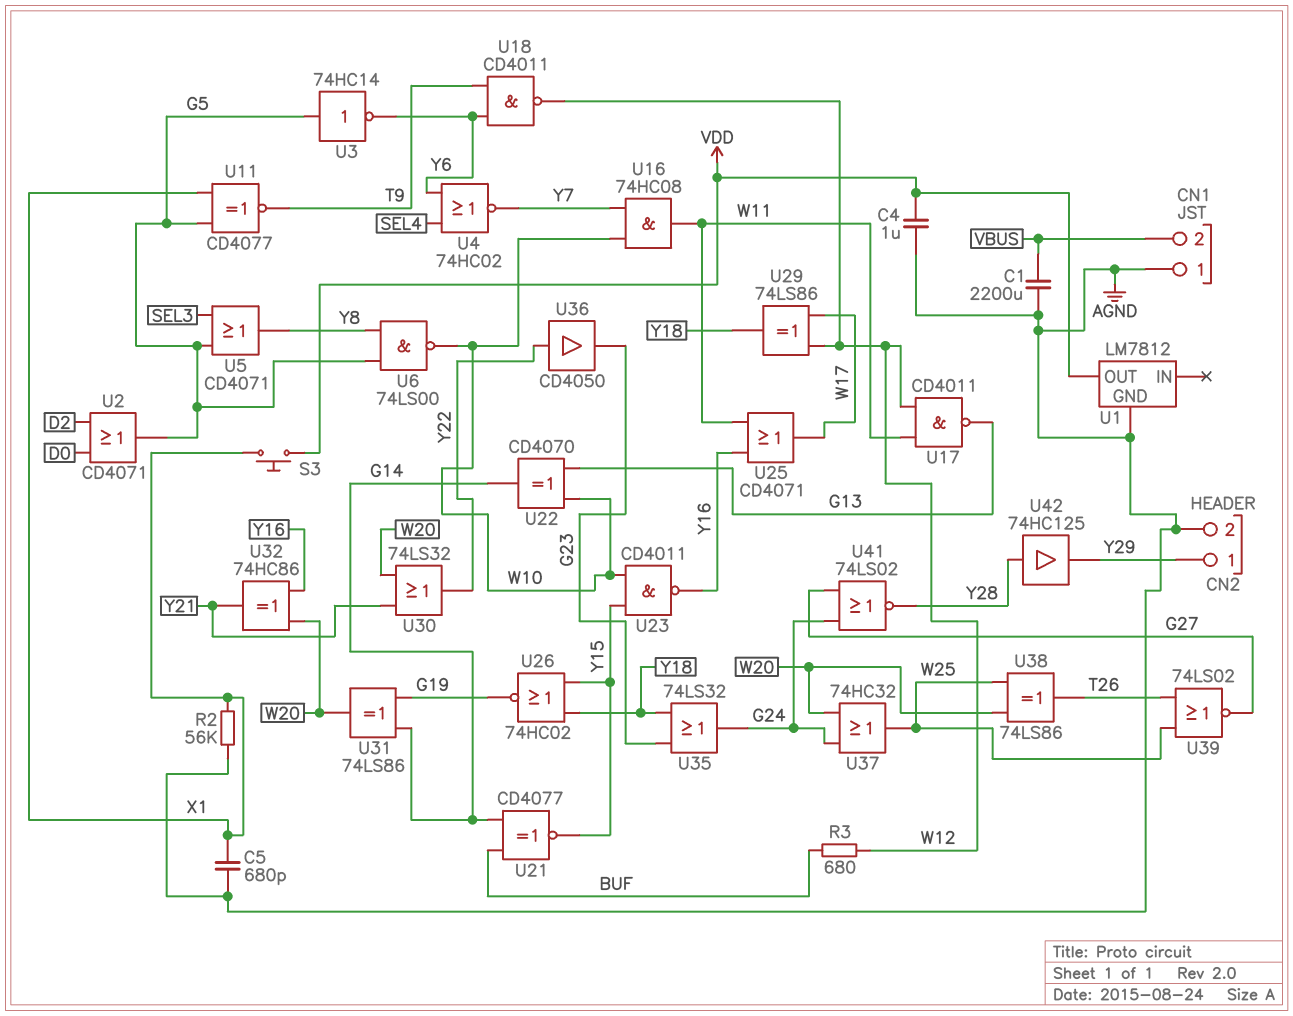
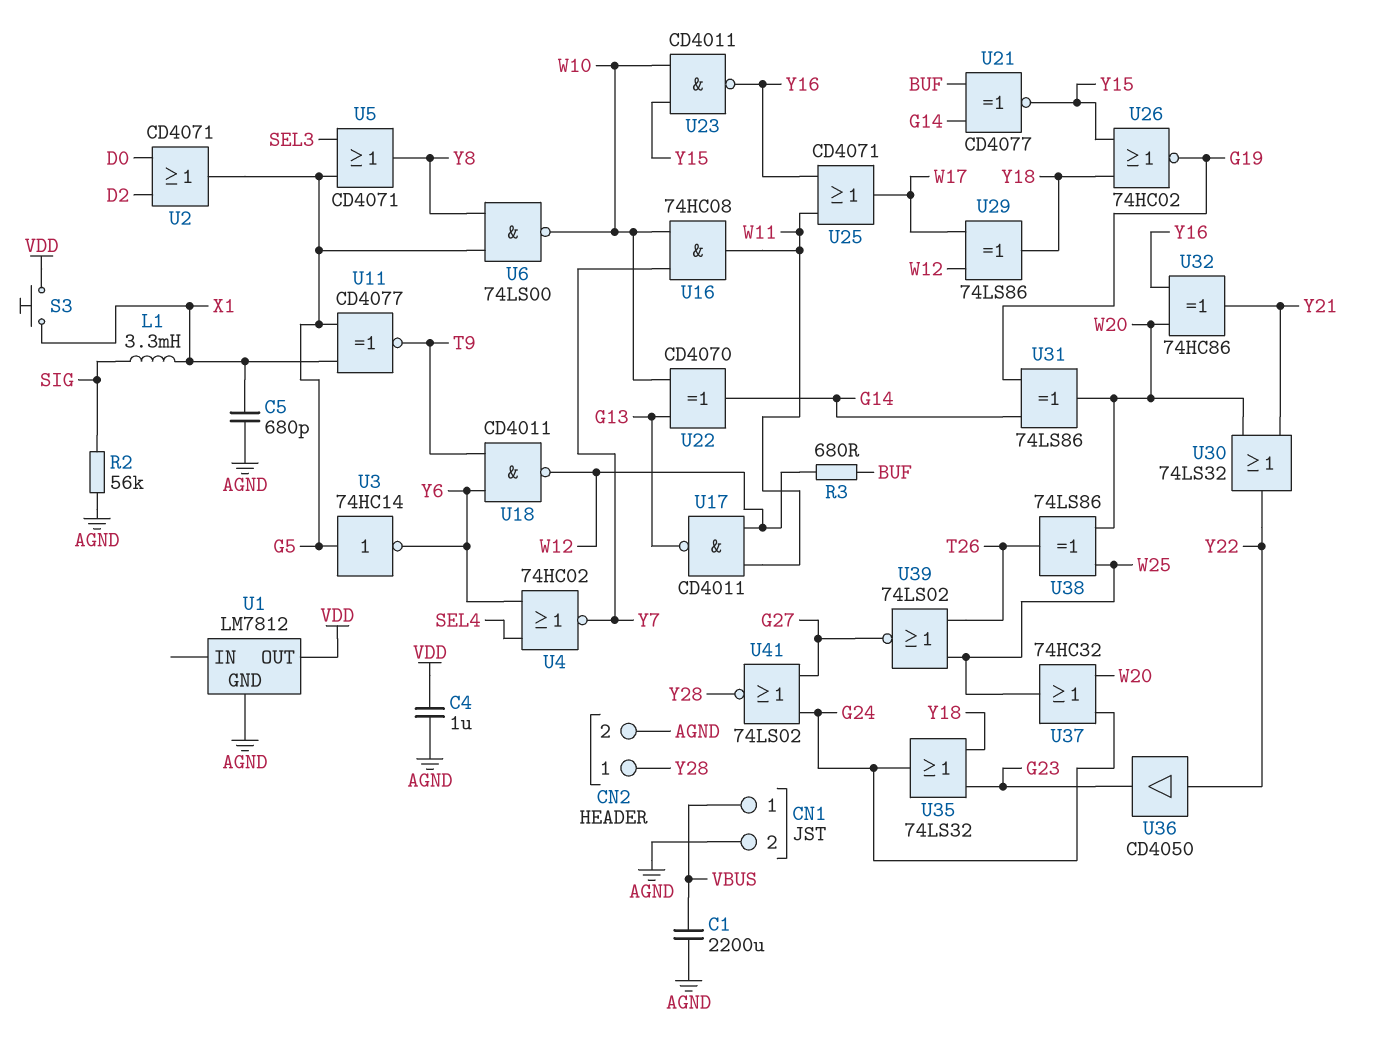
CN1 pin 1: AGND -> VBUS
CN1 pin 2: VBUS -> AGND
CN2 pin 1: Y29 -> Y28
L1: none -> 3.3mH (SIG, X1)
R2: 56k (AGND, X1) -> 56k (AGND, SIG)
U42: buffer 74HC125 (in Y28, out Y29) -> none

